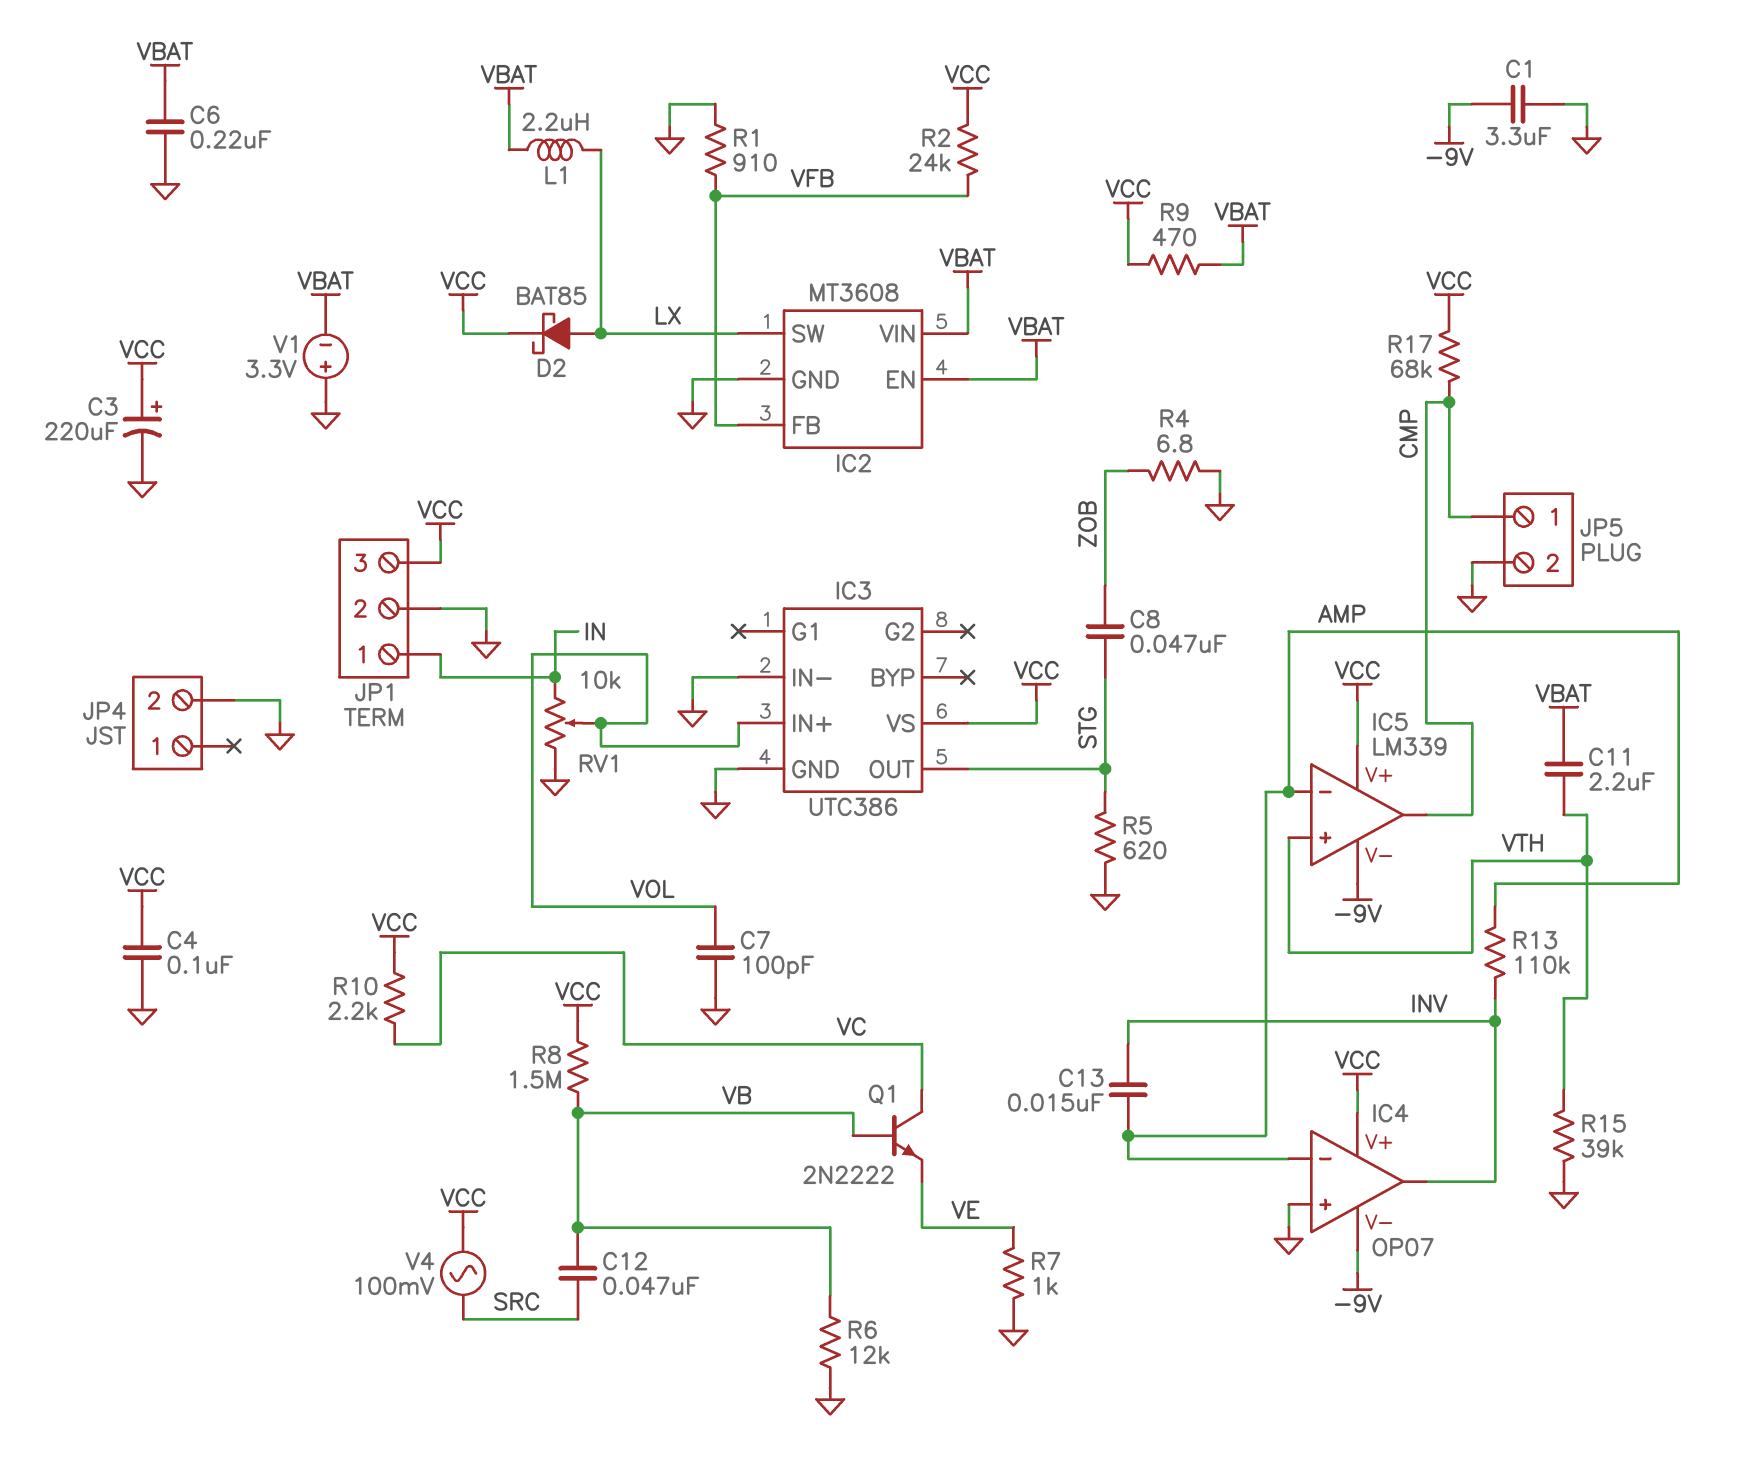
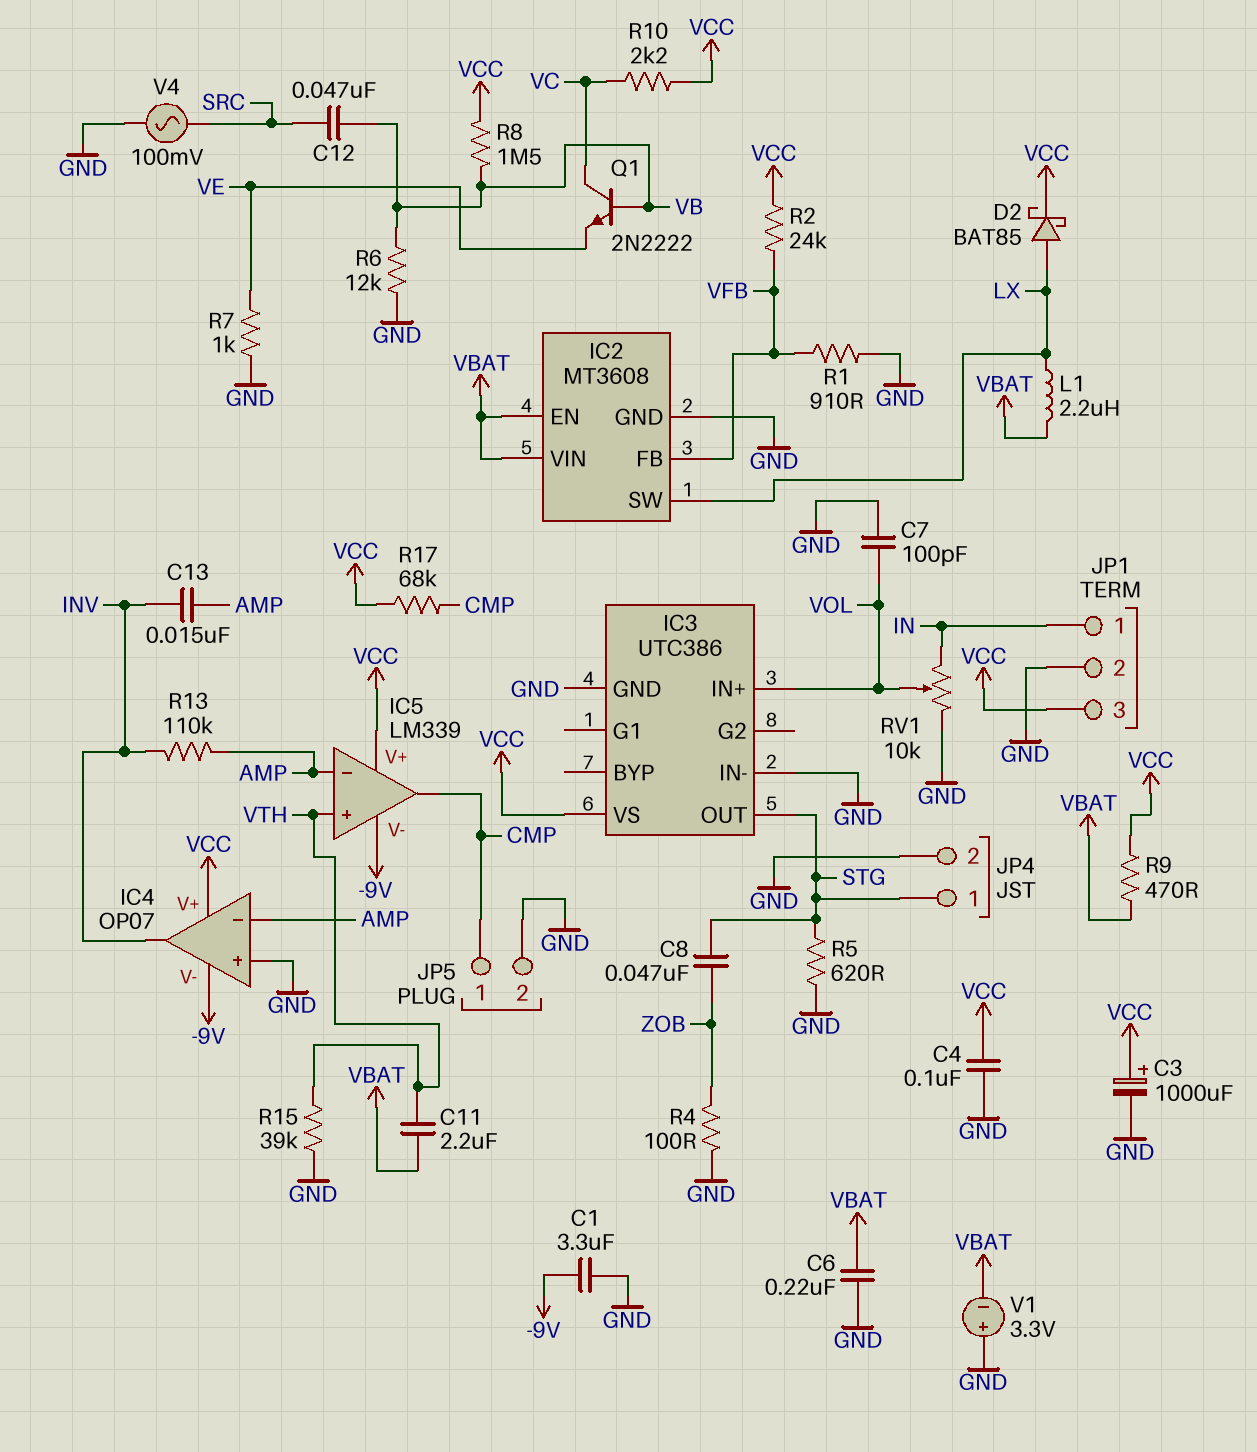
C3: 220uF (plus VCC, minus GND) -> 1000uF (plus VCC, minus GND)
JP4 pin 1: none -> STG
R4: 6.8 (GND, ZOB) -> 100 (GND, ZOB)
V4: AC 100mV (SRC, VCC) -> AC 100mV (GND, SRC)

